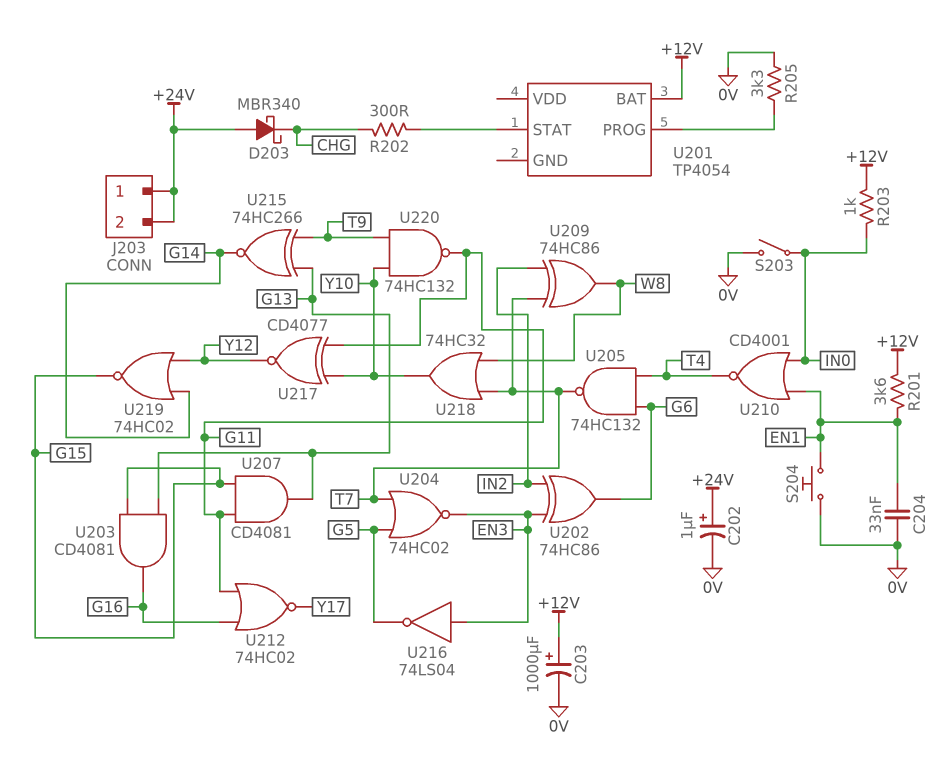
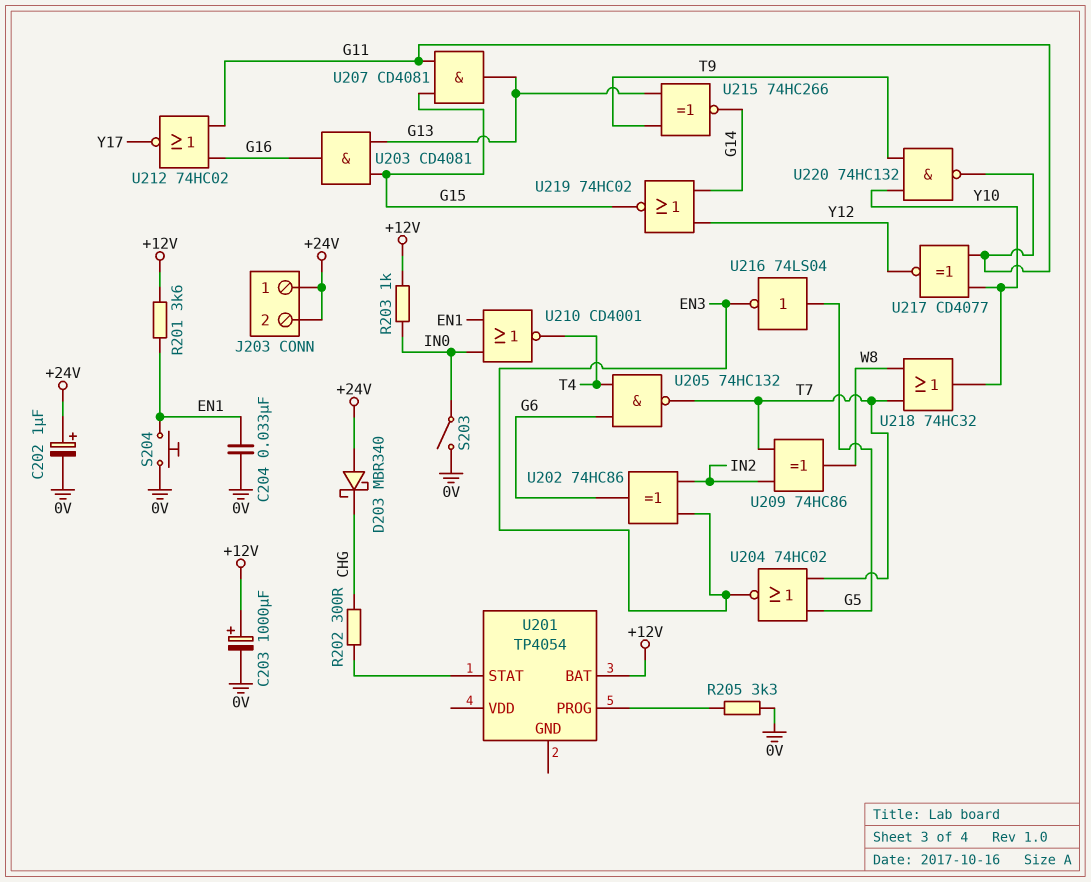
U216: NOT 74LS04 (in EN3, out G5) -> NOT 74LS04 (in G5, out EN3)

